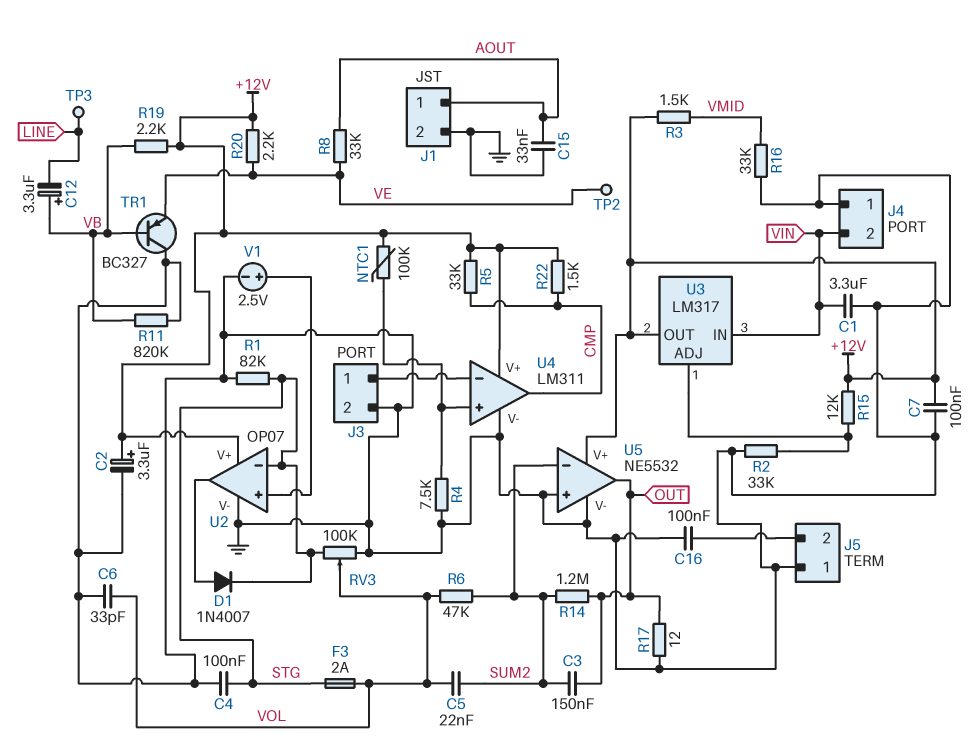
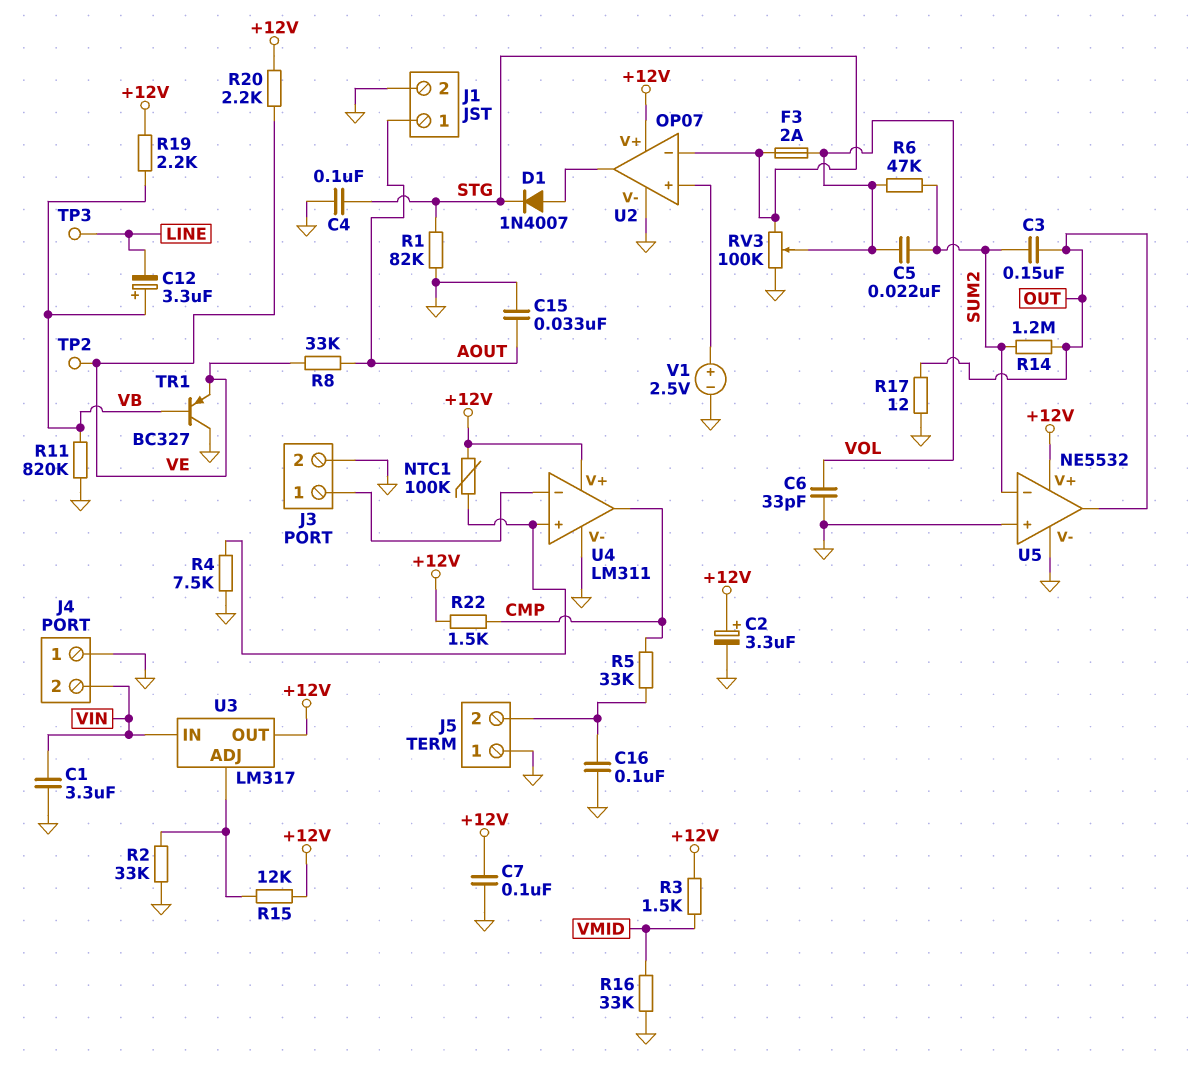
R5: 33k (+12V, CMP) -> 33k (CMP, J5/2)

